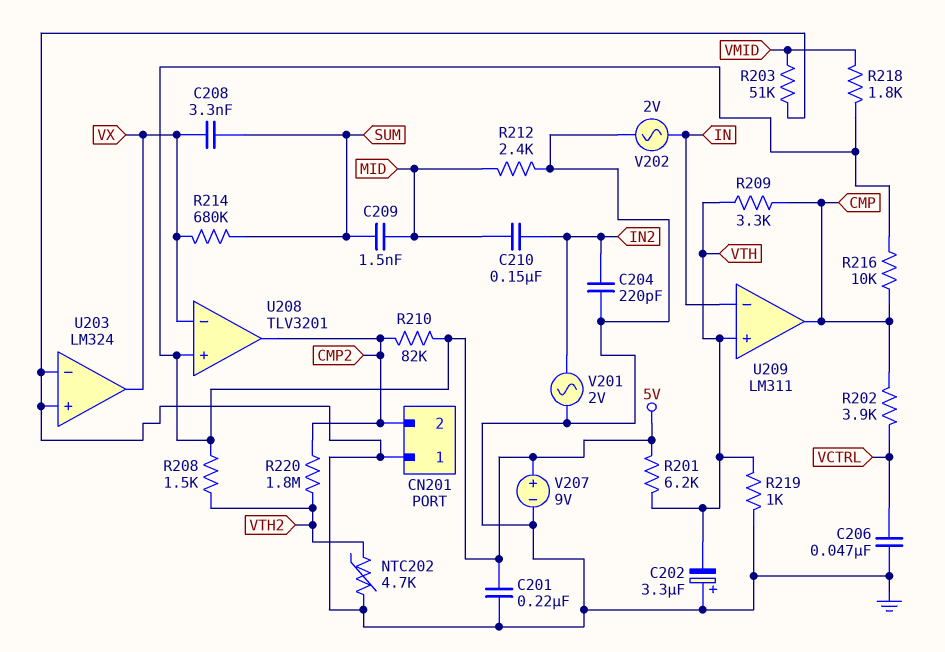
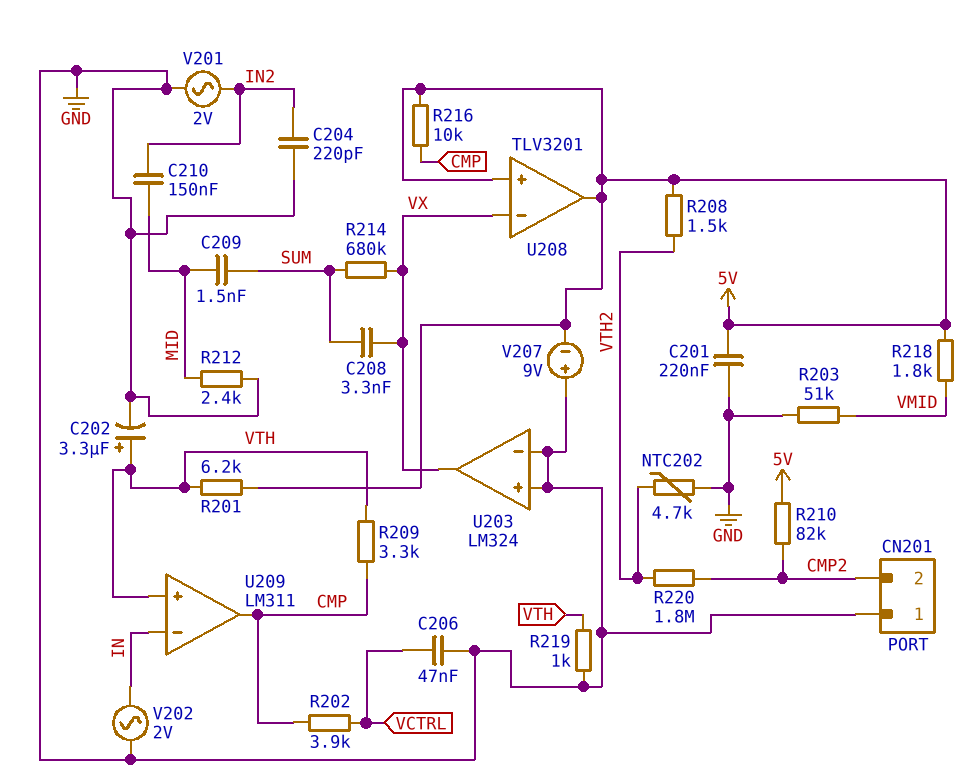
C202: 3.3uF (plus GND, minus VTH) -> 3.3uF (plus VTH, minus GND)
U208 pin out: CMP2 -> 5V
V207: 9V (plus 5V, minus GND) -> 9V (plus GND, minus 5V)

